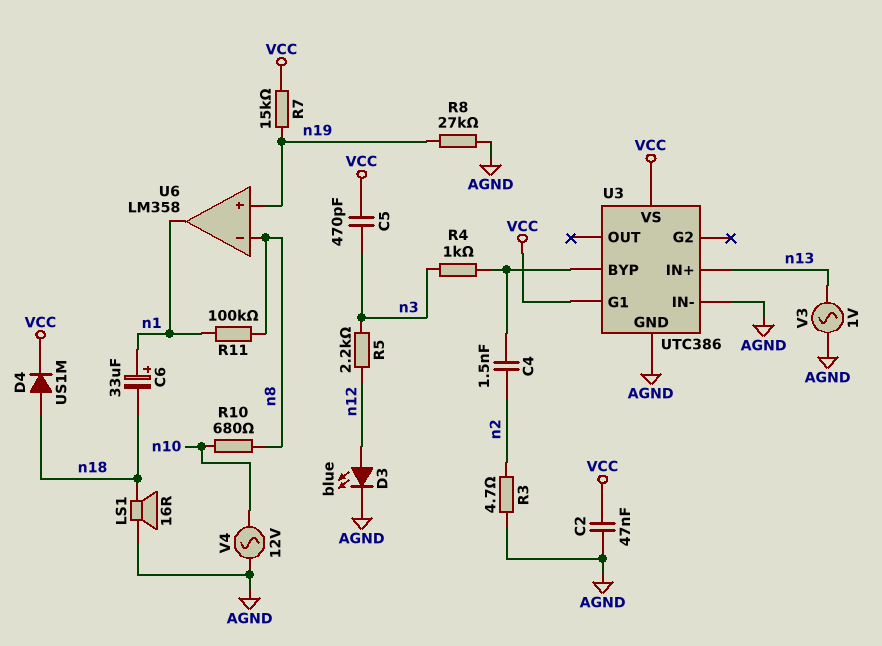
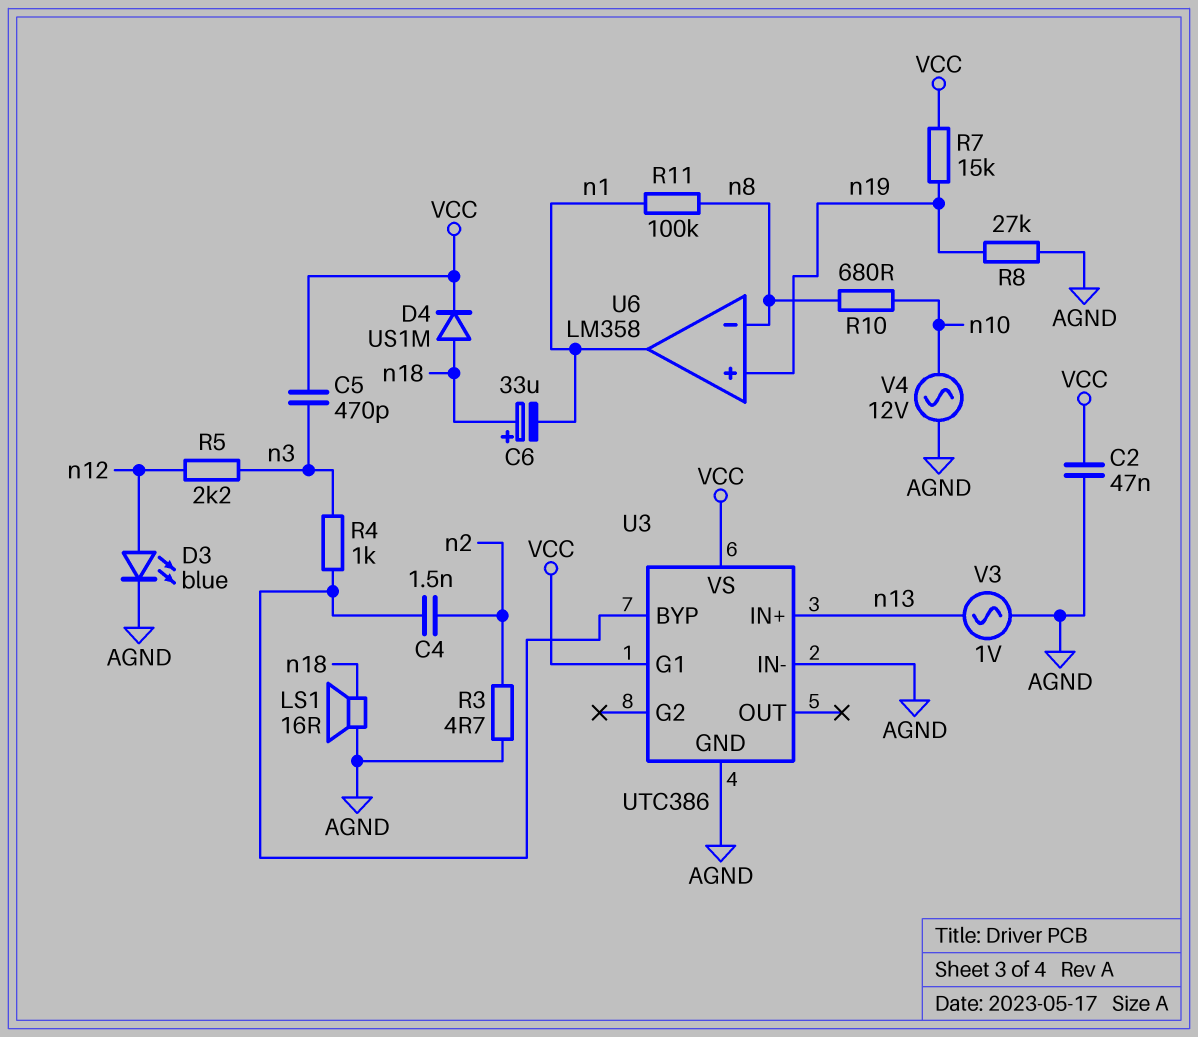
C6: 33uF (plus n1, minus n18) -> 33uF (plus n18, minus n1)

